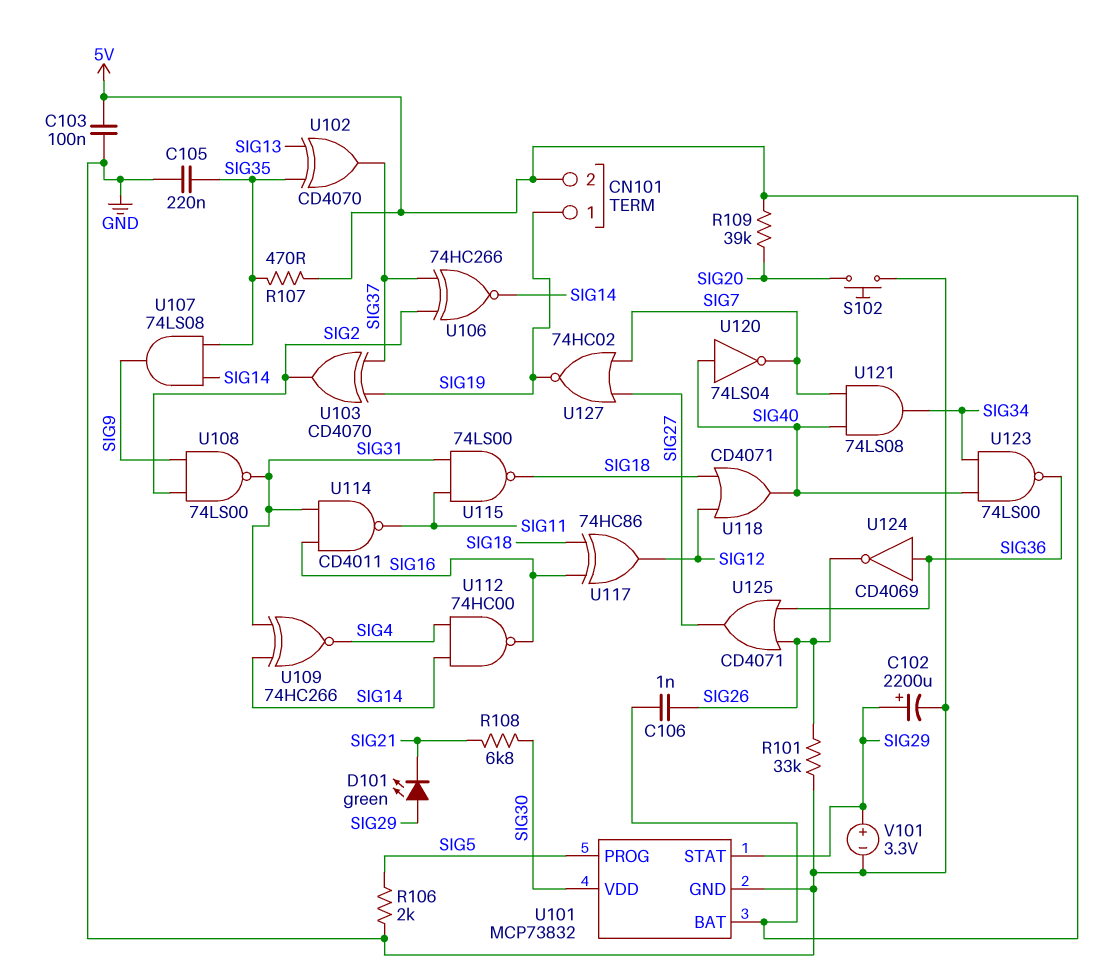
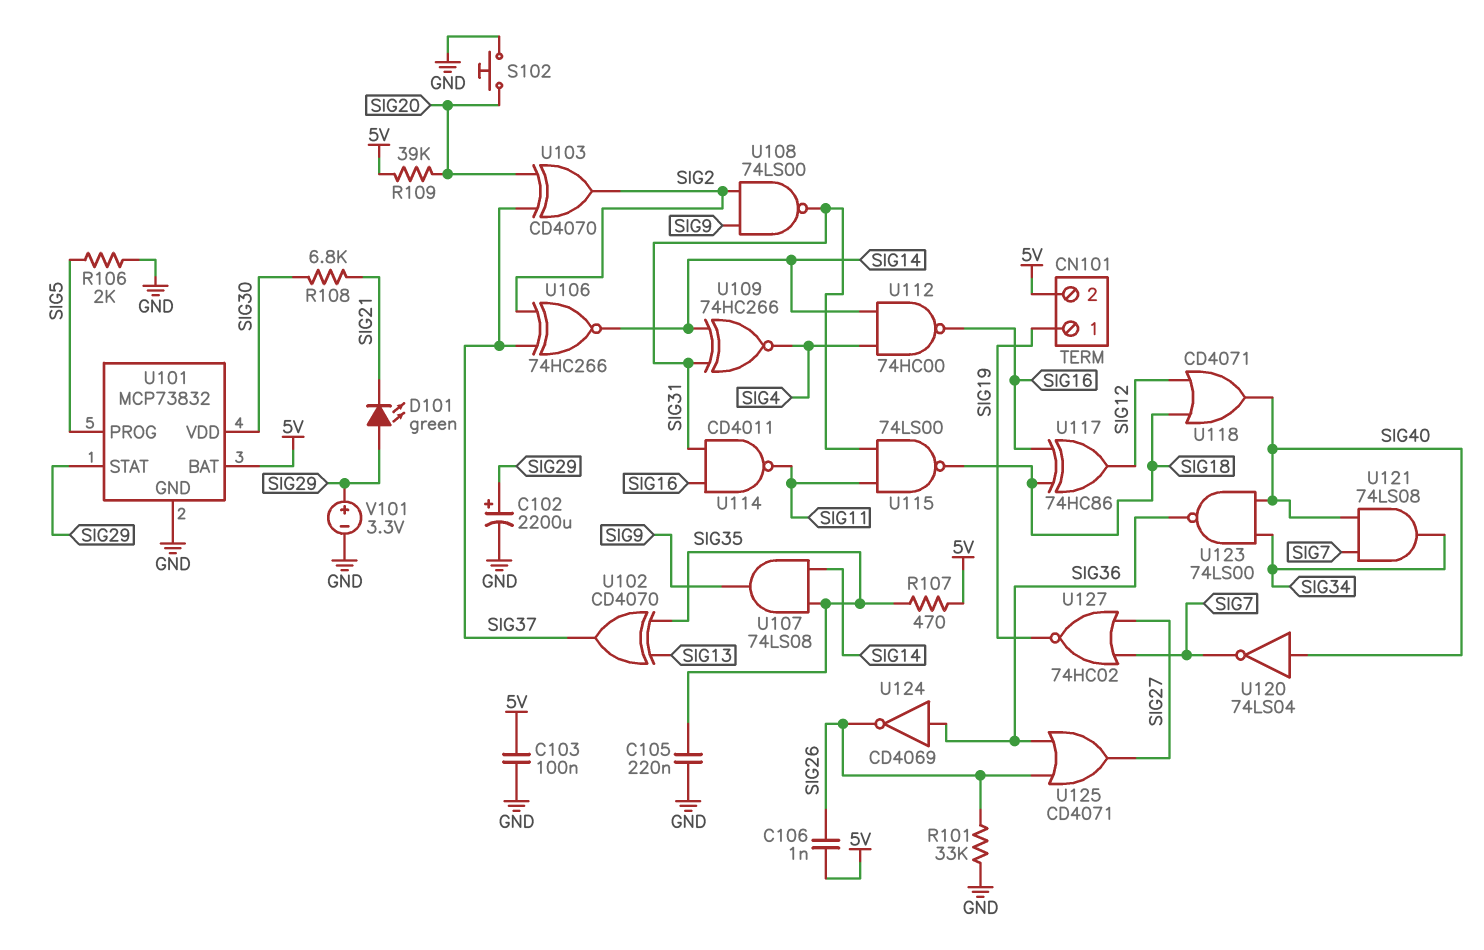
U103: XOR CD4070 (in SIG19, in SIG37, out SIG2) -> XOR CD4070 (in SIG20, in SIG37, out SIG2)

